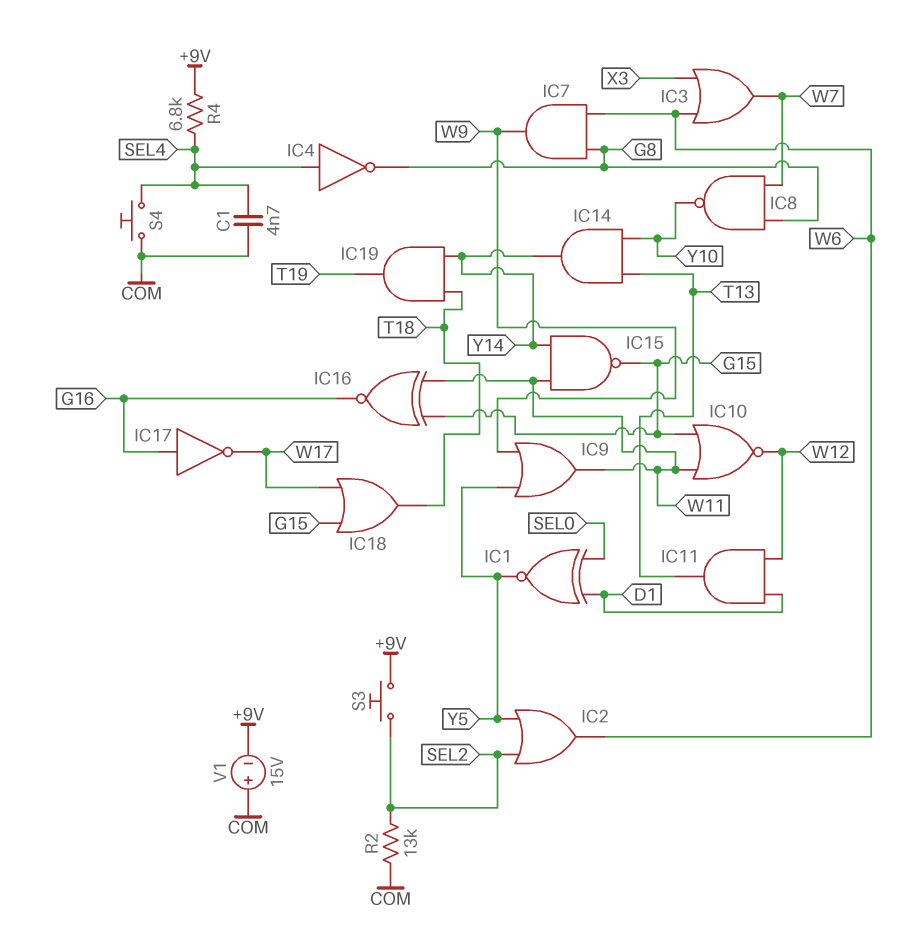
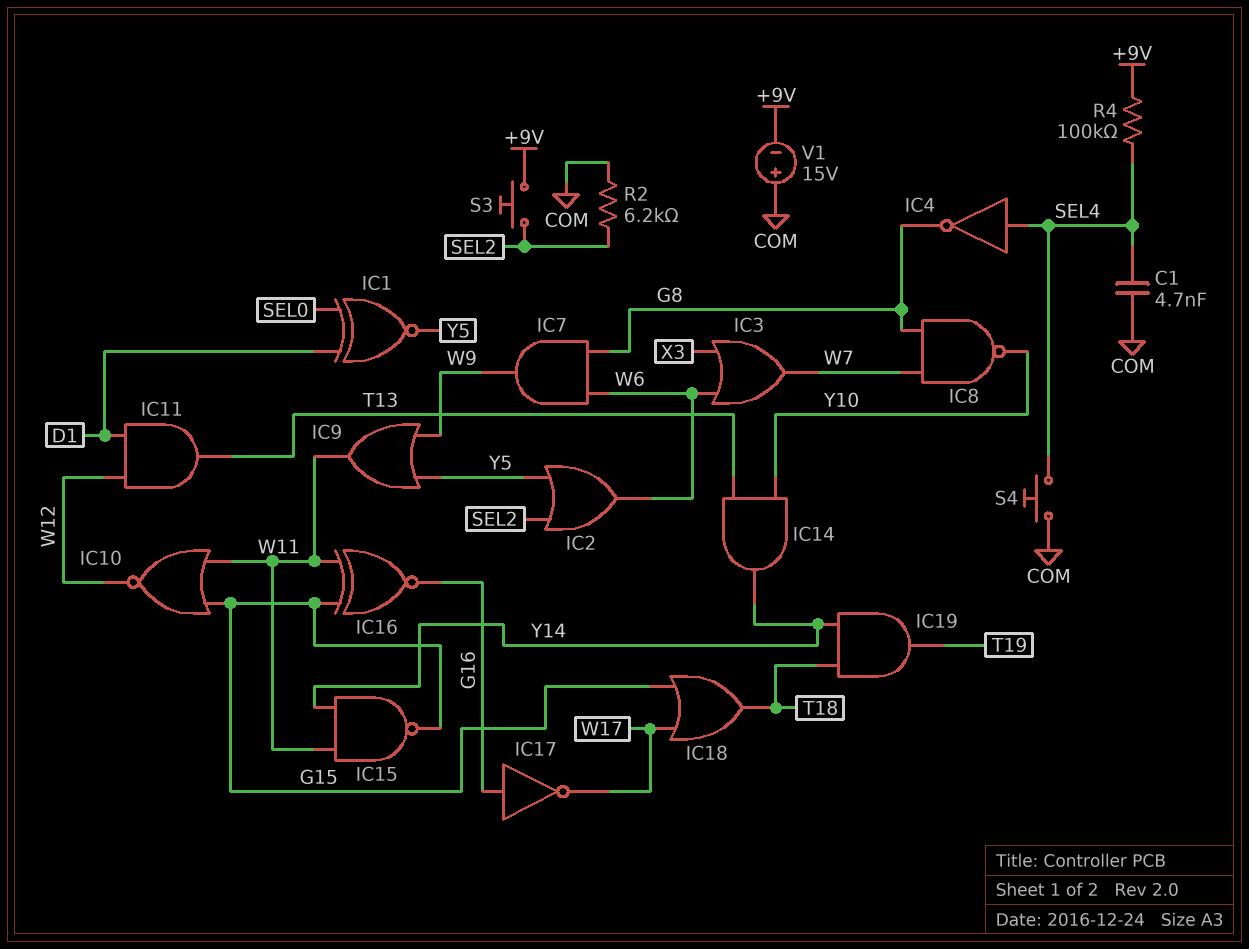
R2: 13k (COM, SEL2) -> 6.2k (COM, SEL2)
R4: 6.8k (+9V, SEL4) -> 100k (+9V, SEL4)

